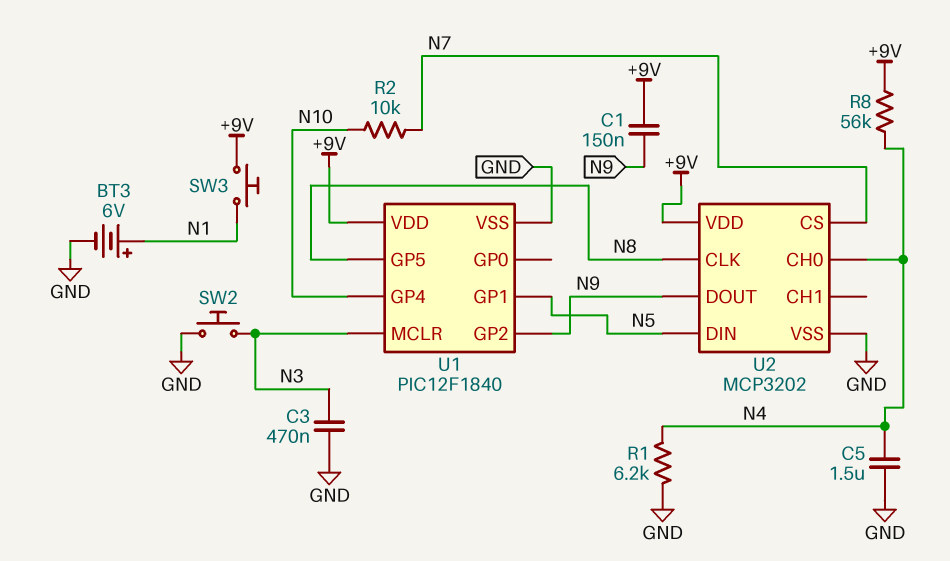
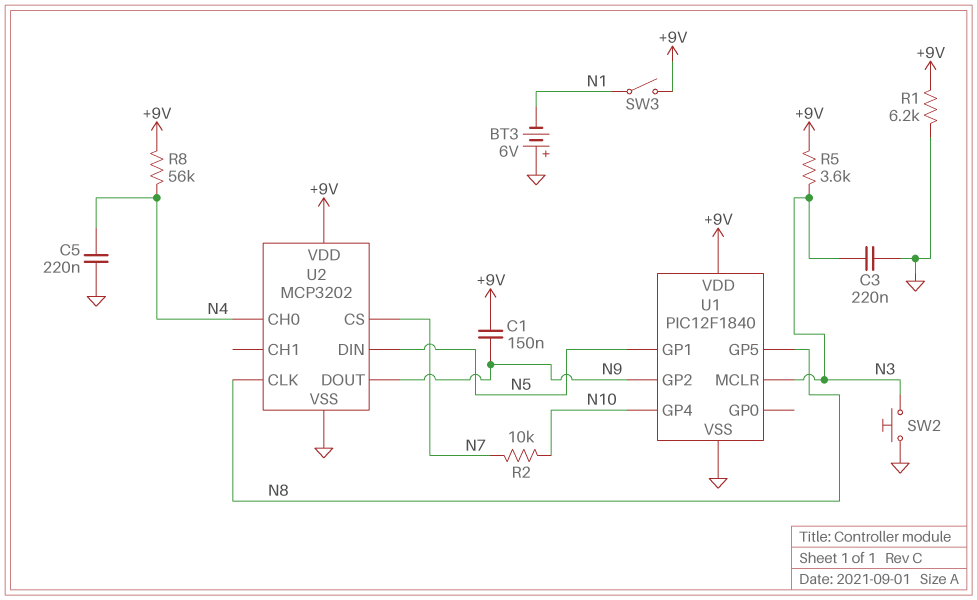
BT3: 6V (plus N1, minus GND) -> 6V (plus GND, minus N1)
C3: 470nF (GND, N3) -> 220nF (GND, N3)
C5: 1.5uF (GND, N4) -> 220nF (GND, N4)
R1: 6.2k (GND, N4) -> 6.2k (+9V, GND)
R5: none -> 3.6k (+9V, N3)
SW3: button (+9V, N1) -> switch (+9V, N1)

